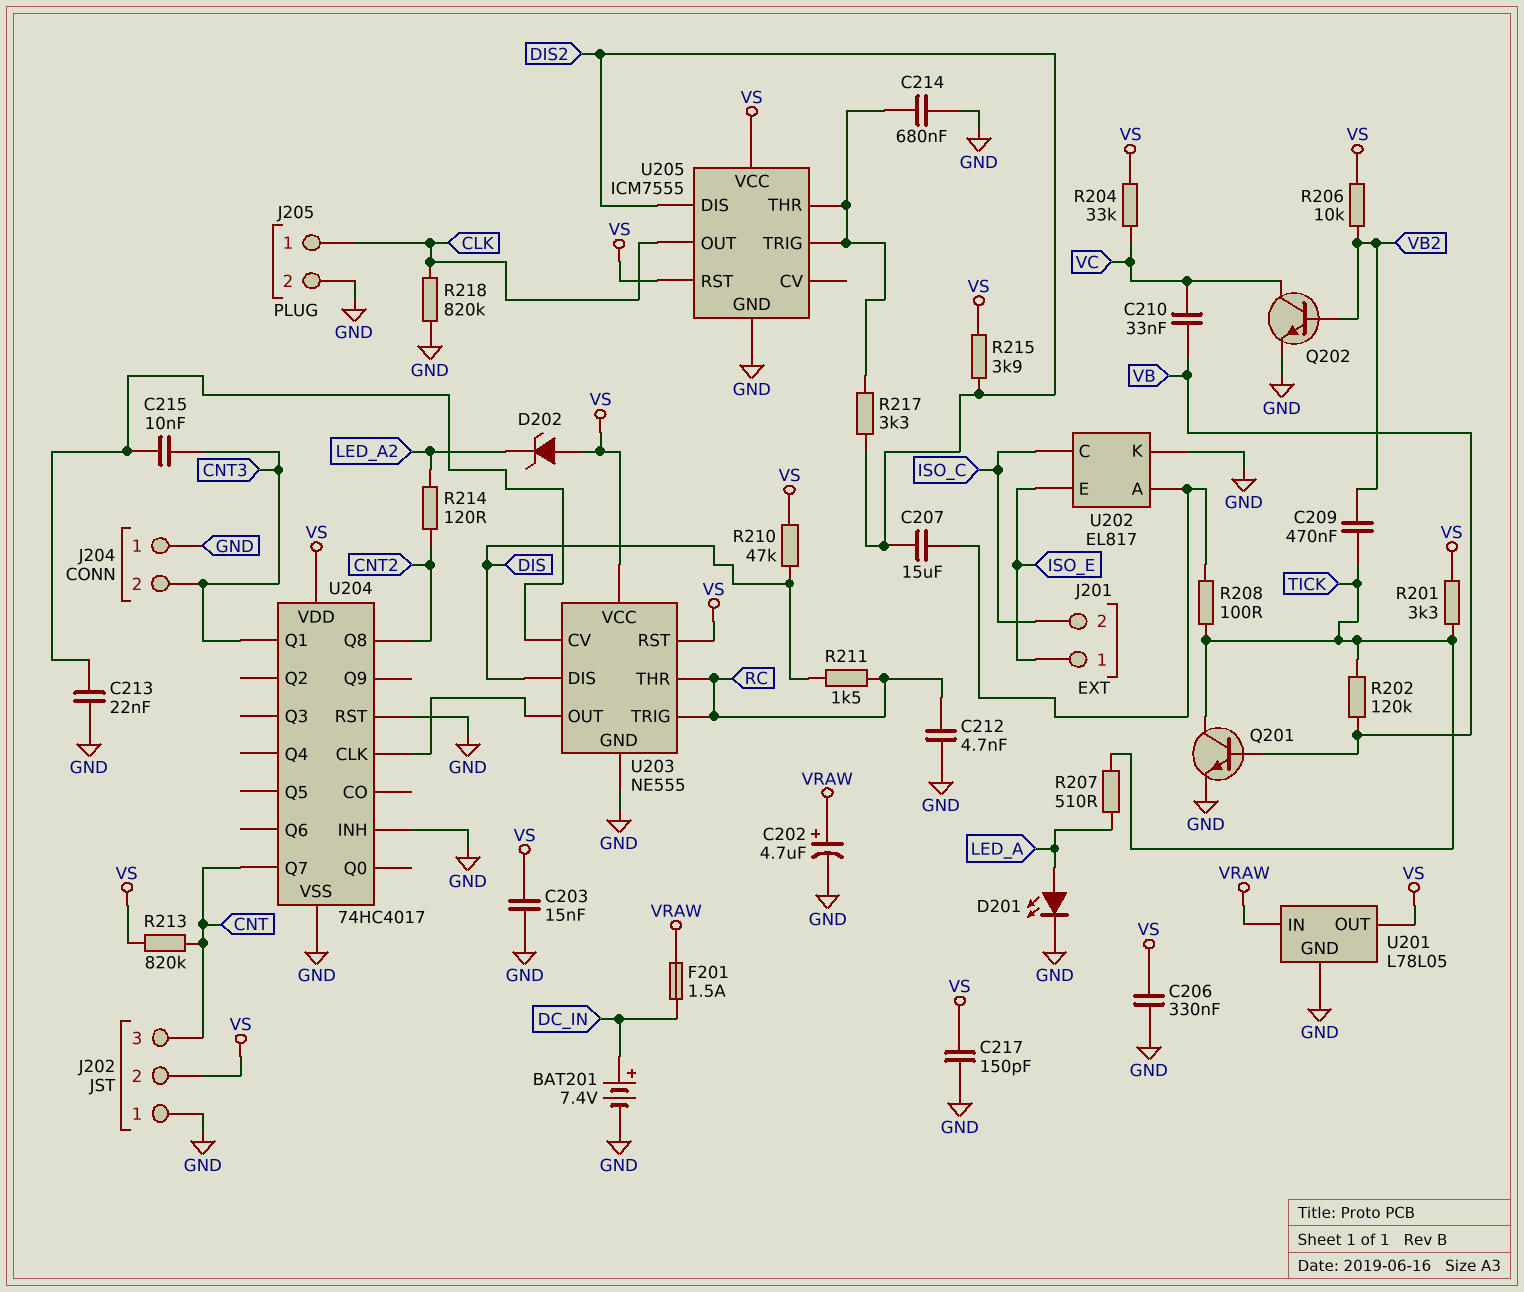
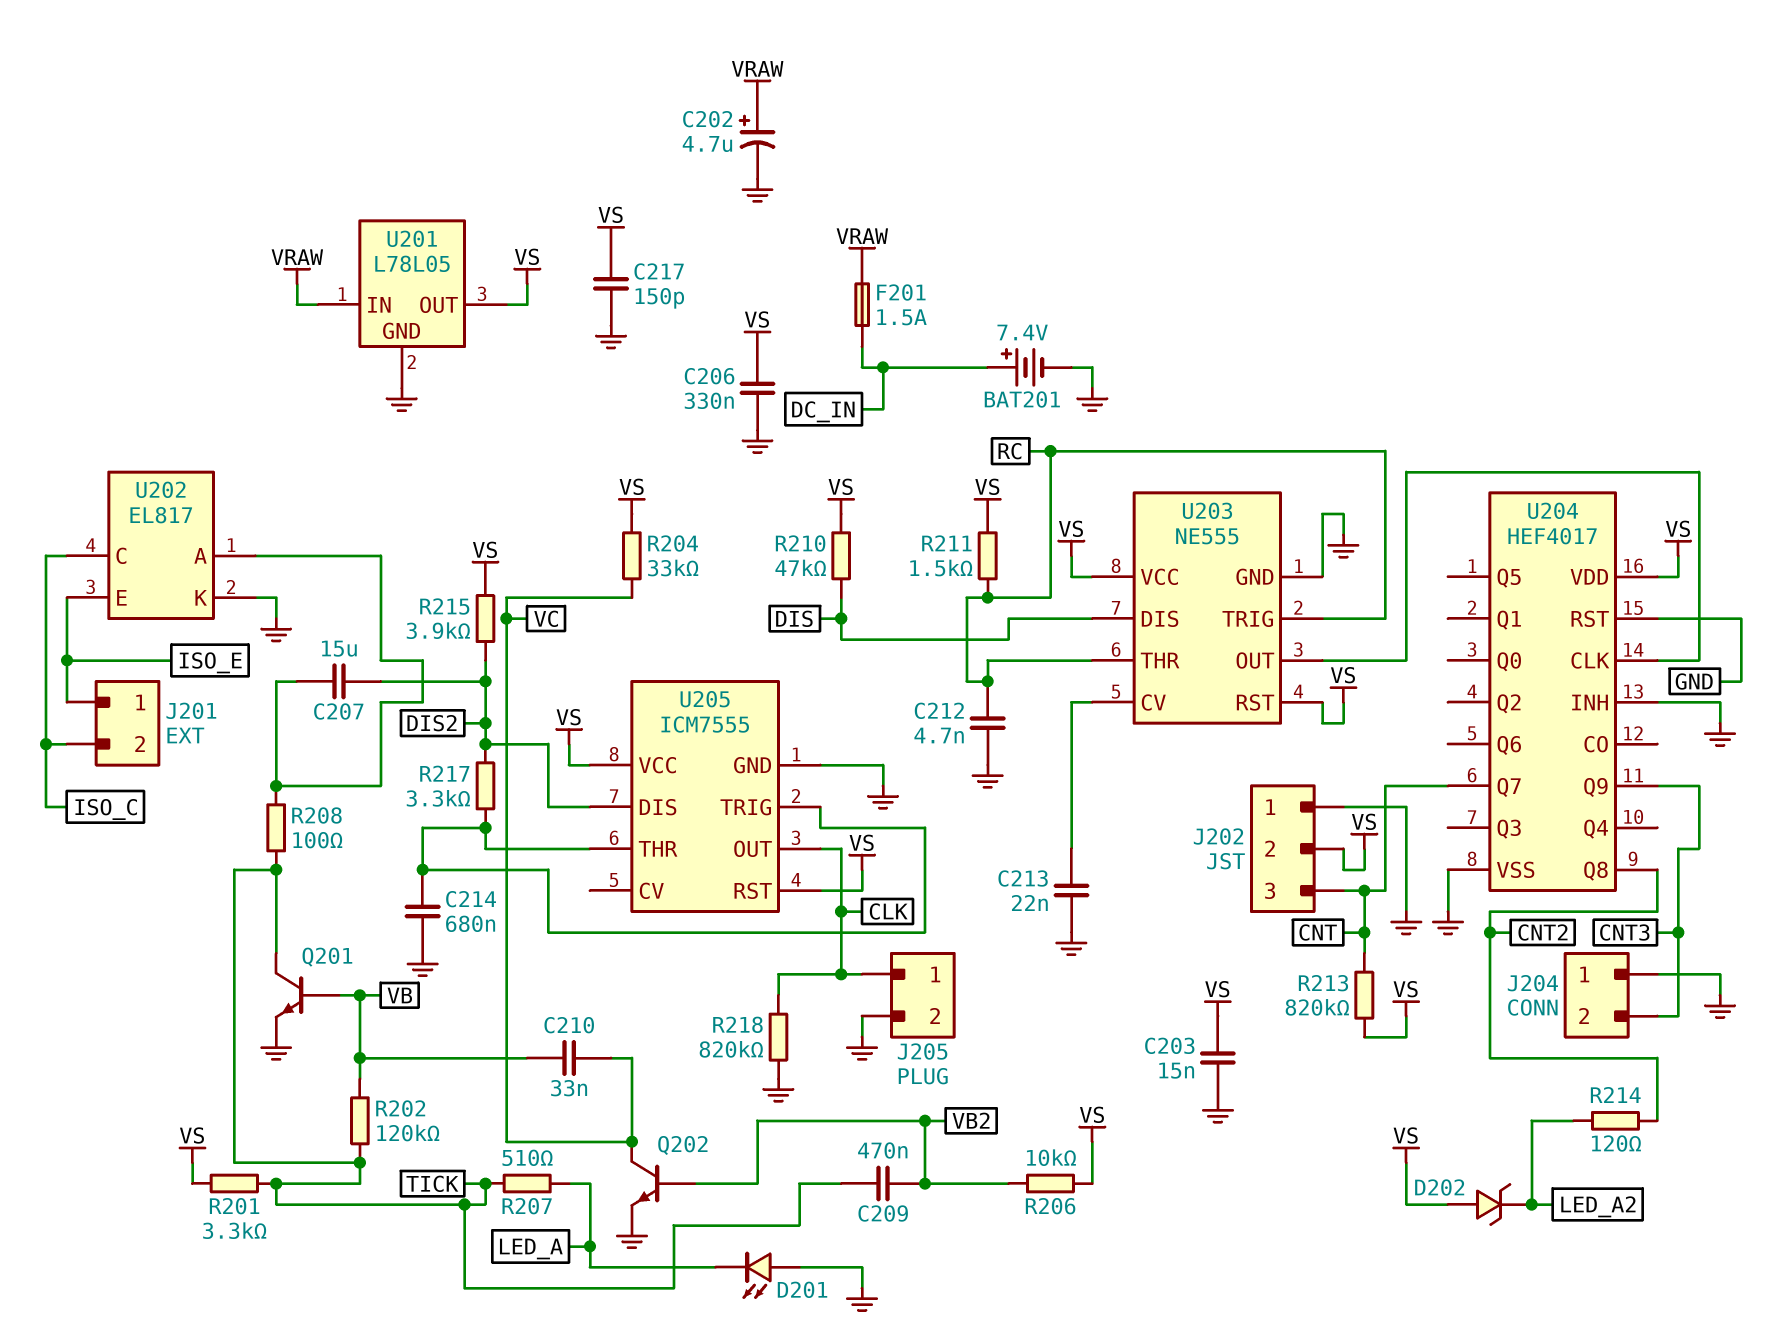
C215: 10nF (CNT3, U203/CV) -> none
D201: LED (A LED_A, K GND) -> LED (A GND, K LED_A)
R211: 1.5k (DIS, RC) -> 1.5k (RC, VS)
U204: 74HC4017 -> HEF4017
U204 pin Q1: CNT3 -> none
U204 pin Q9: none -> CNT3

